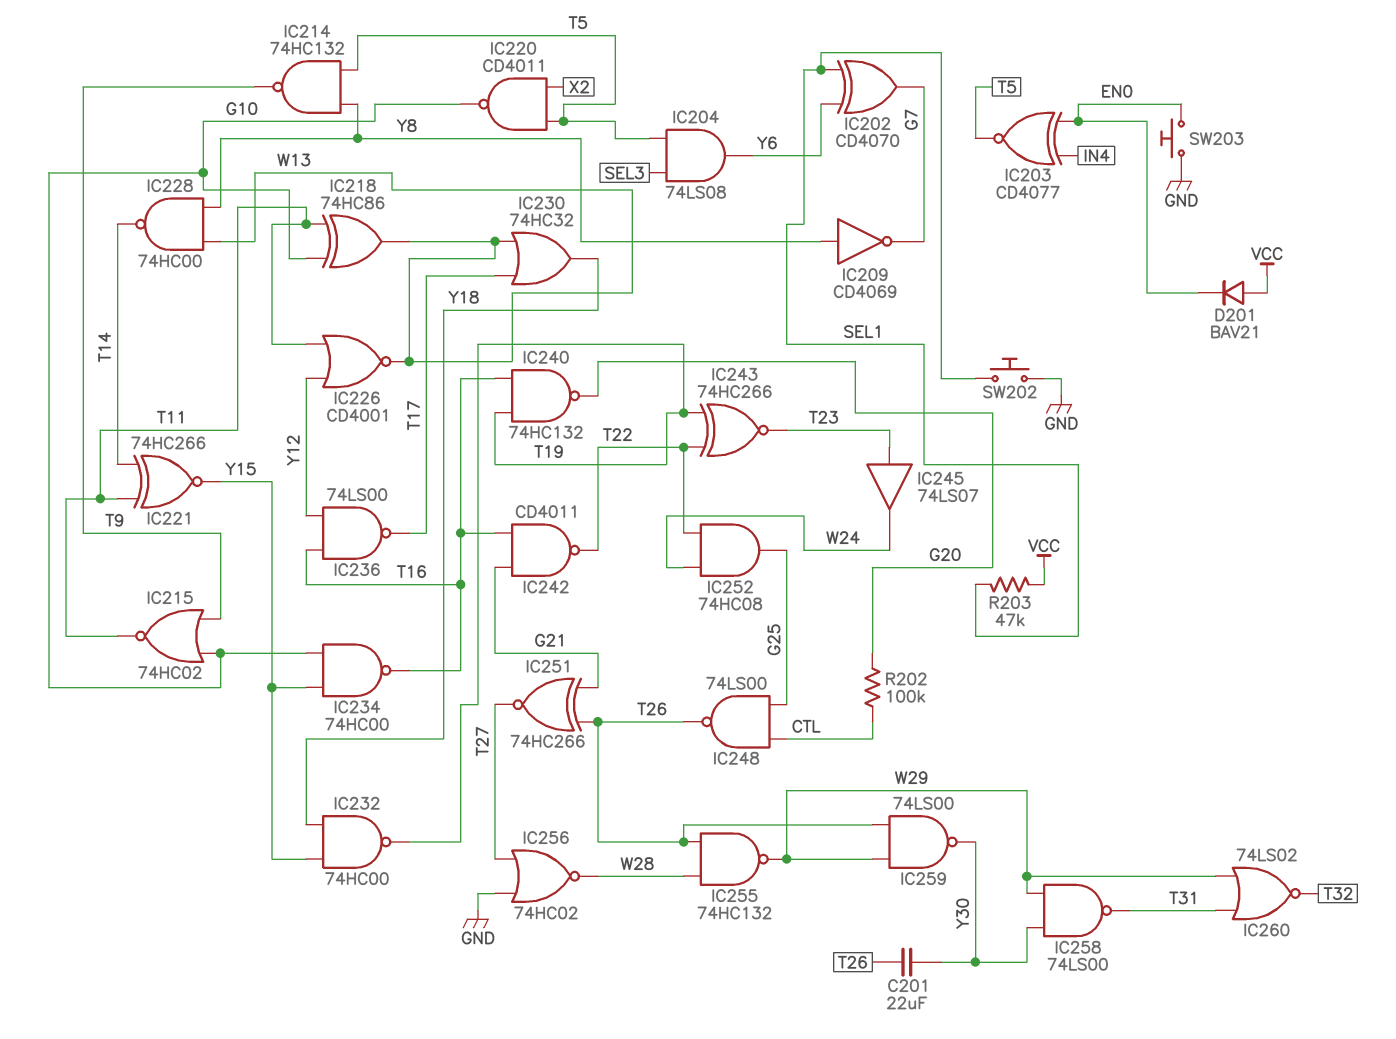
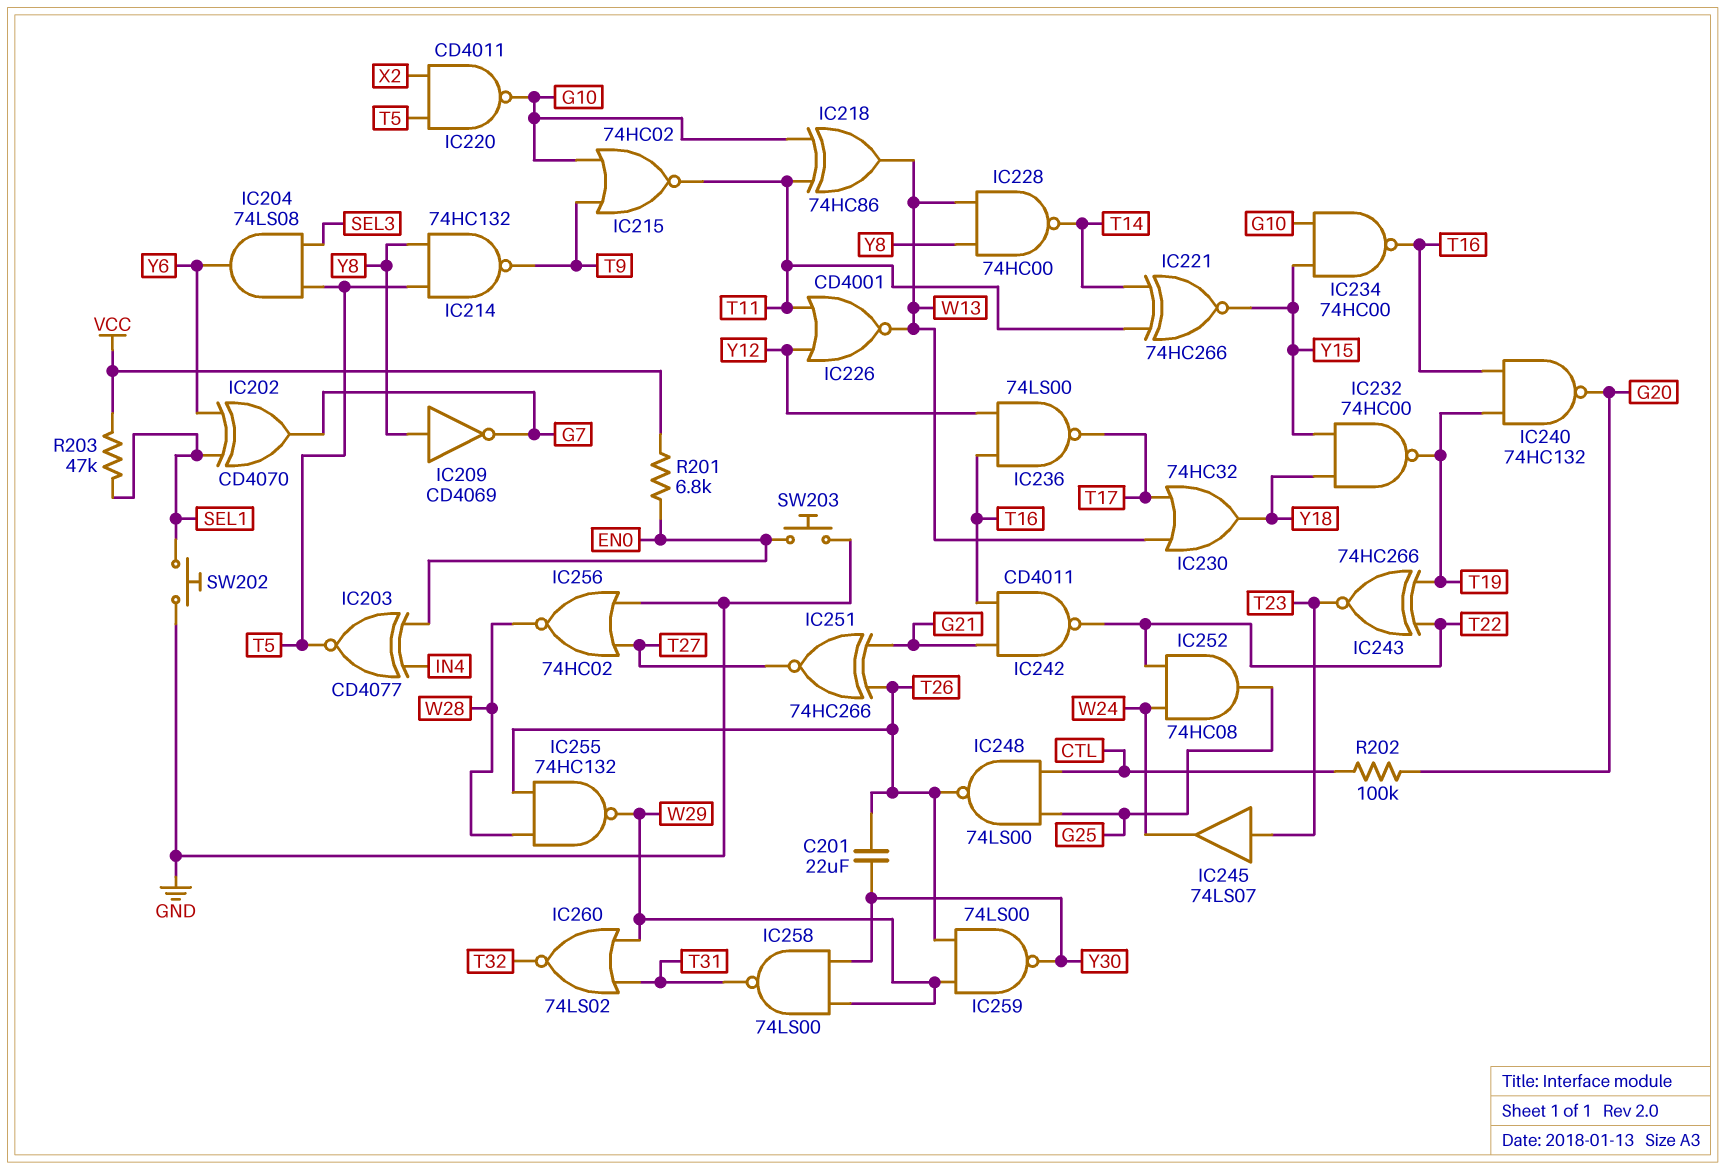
D201: diode BAV21 (A VCC, K EN0) -> none
R201: none -> 6.8k (EN0, VCC)

